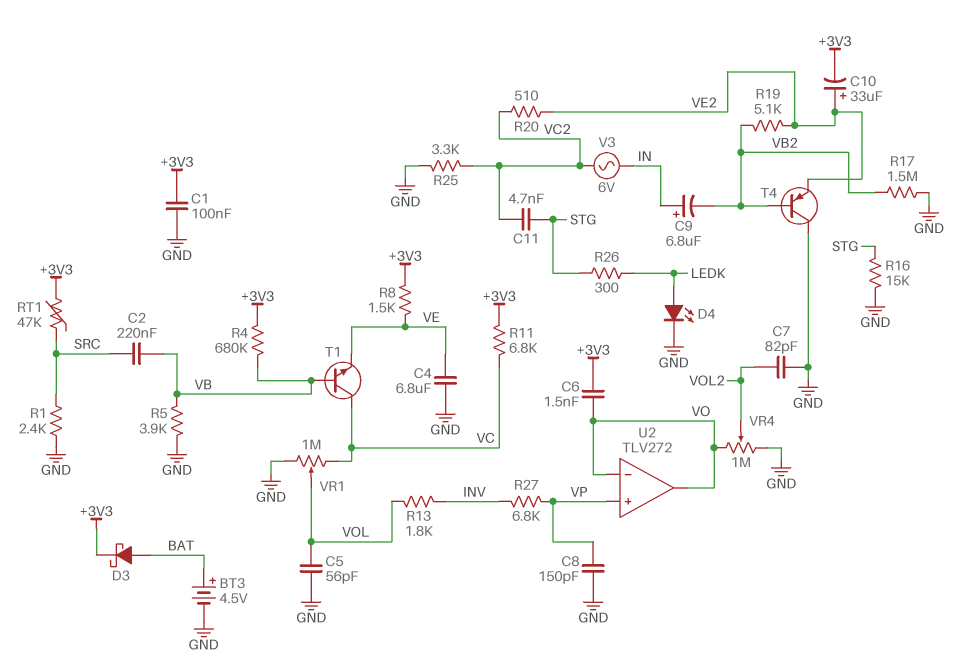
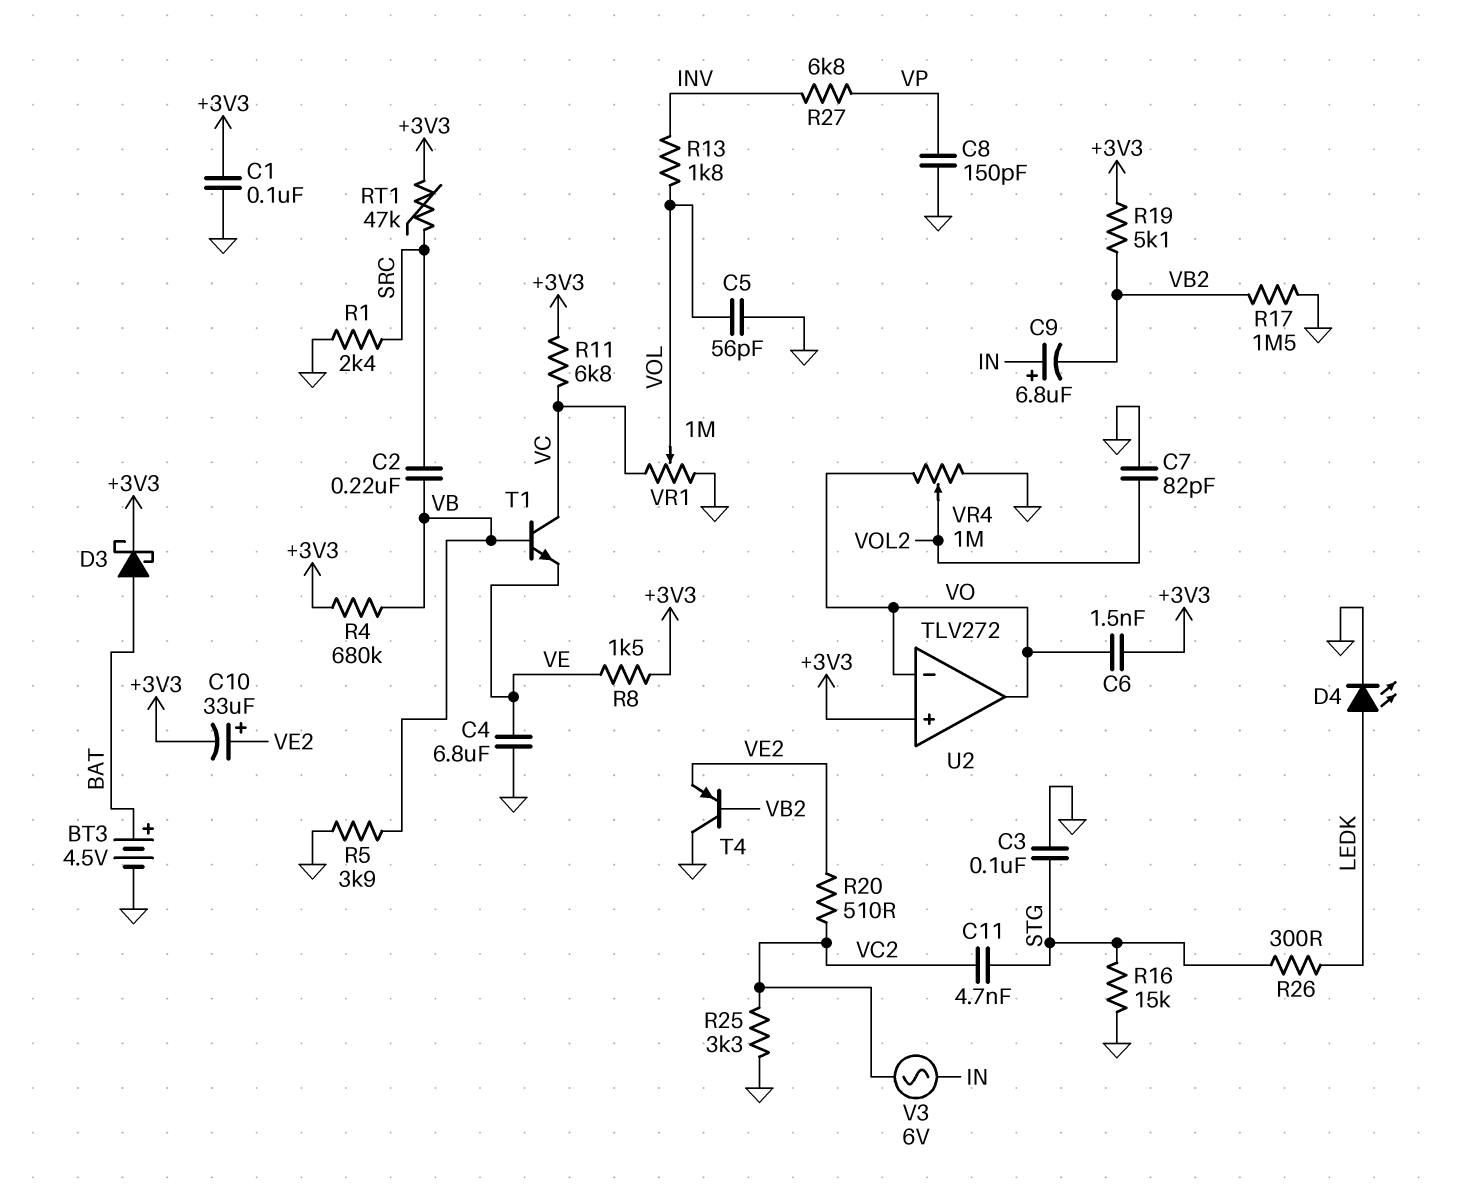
C3: none -> 100nF (GND, STG)
R19: 5.1k (VB2, VE2) -> 5.1k (+3V3, VB2)
U2 pin in+: VP -> +3V3

